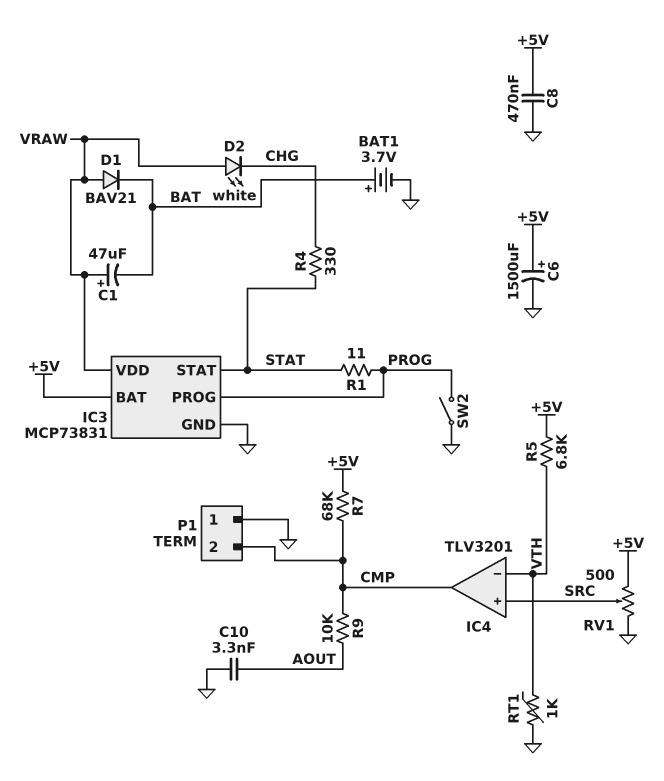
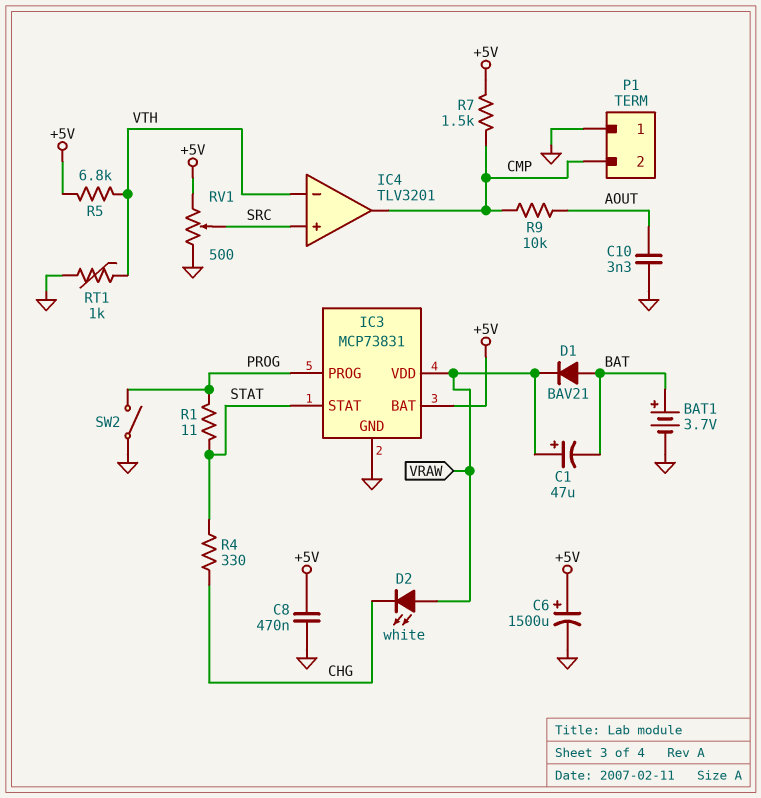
D1: diode BAV21 (A VRAW, K BAT) -> diode BAV21 (A BAT, K VRAW)
R7: 68k (+5V, CMP) -> 1.5k (+5V, CMP)

